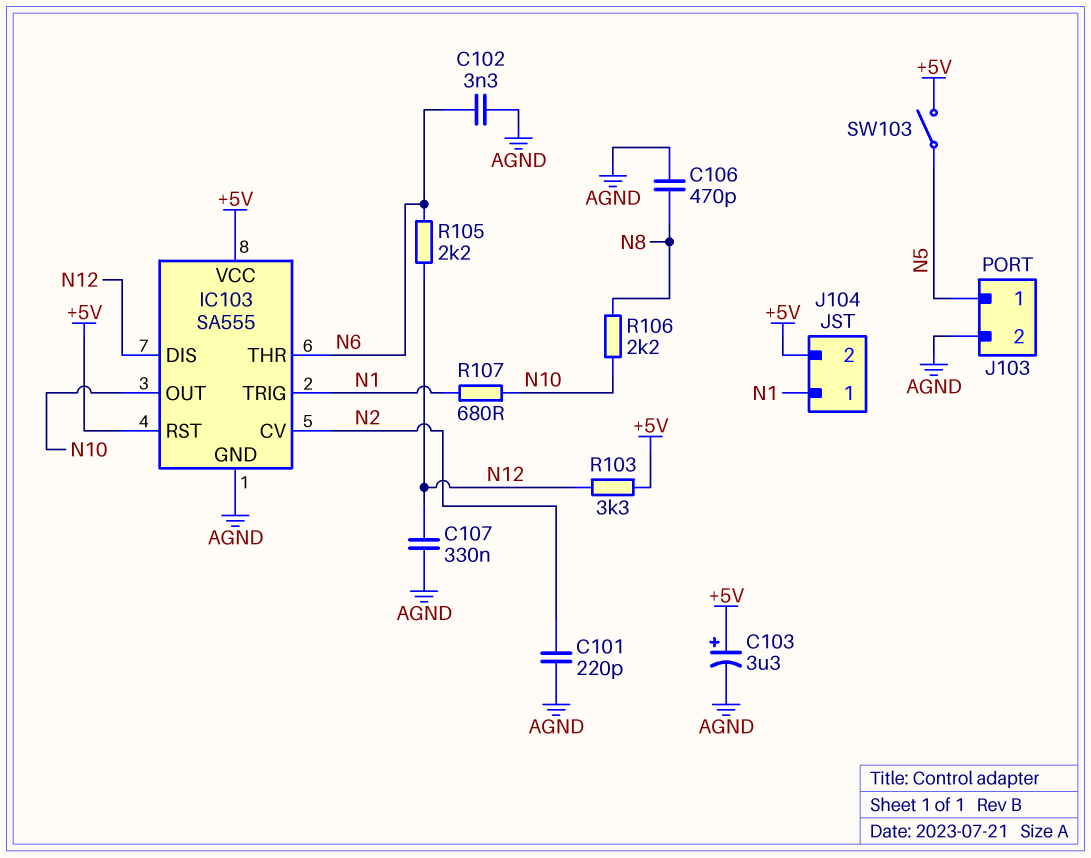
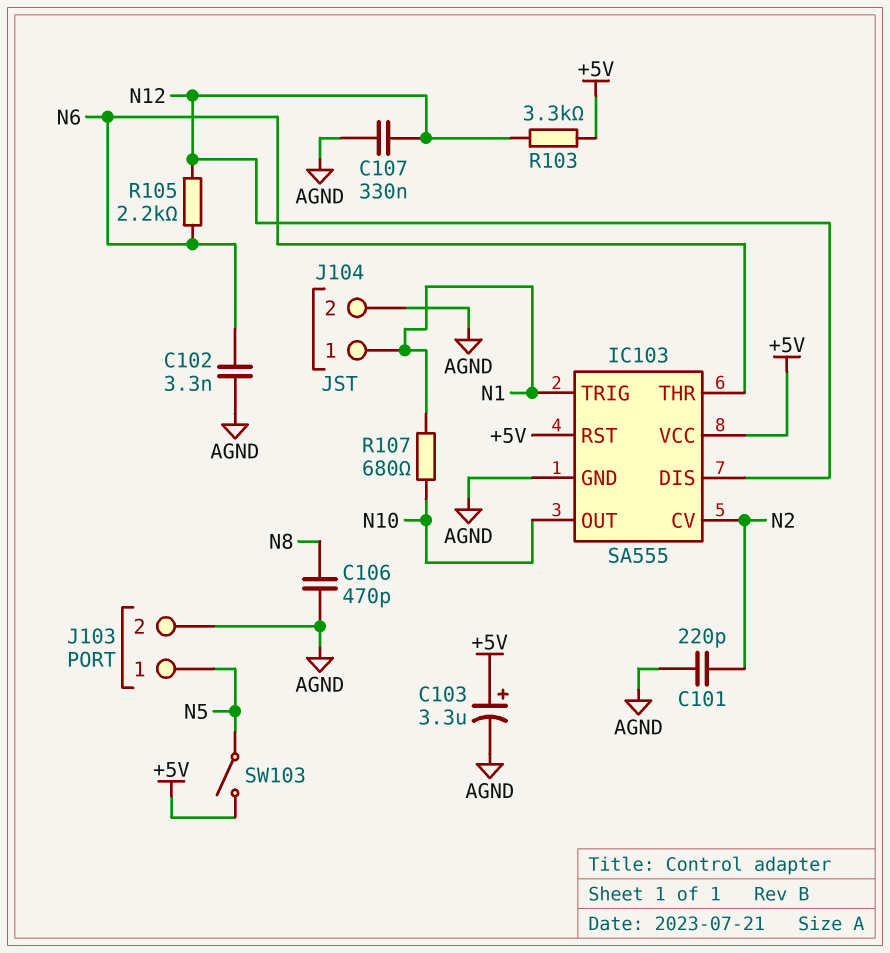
J104 pin 2: +5V -> AGND
R106: 2.2k (N8, N10) -> none

